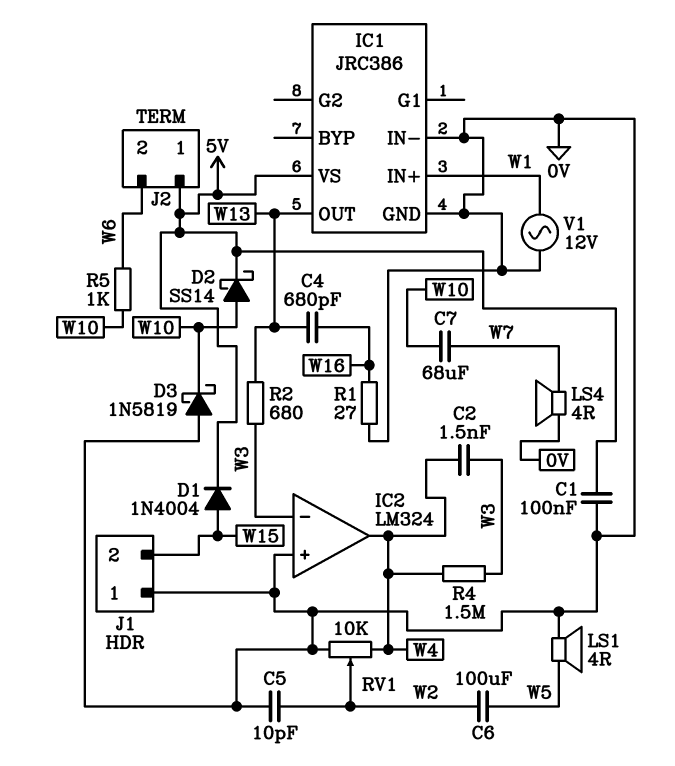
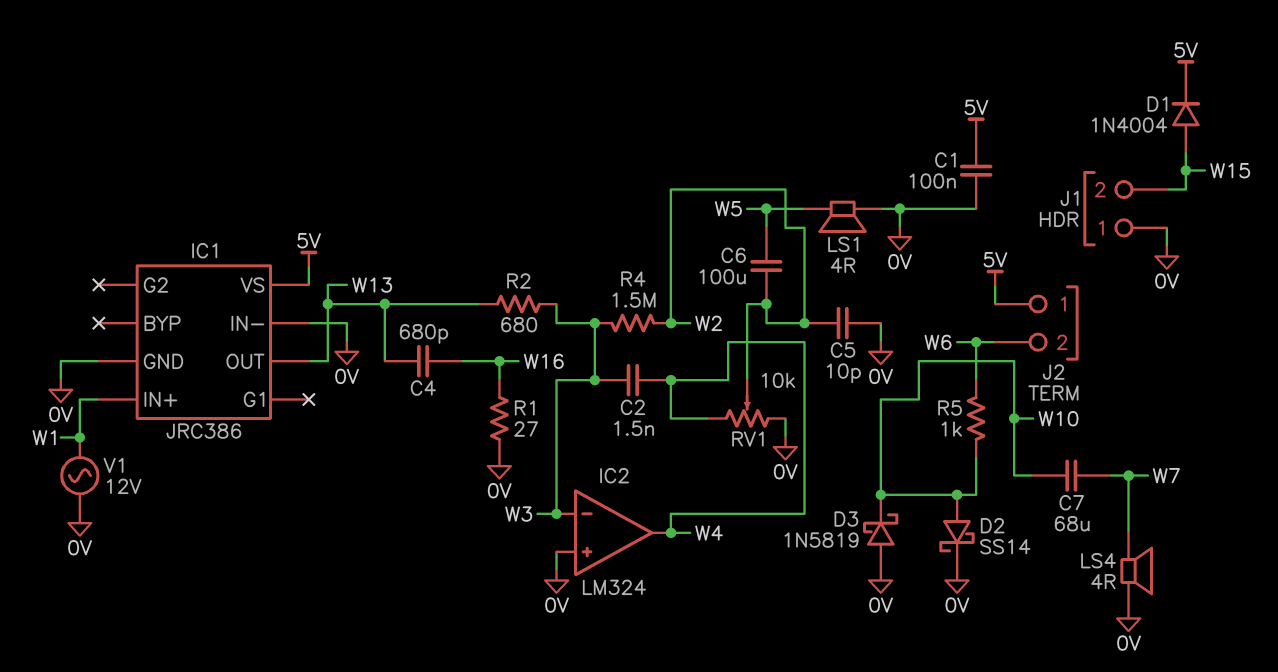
D2: schottky SS14 (A W10, K 5V) -> schottky SS14 (A W10, K 0V)
R4: 1.5M (W3, W4) -> 1.5M (W2, W3)

